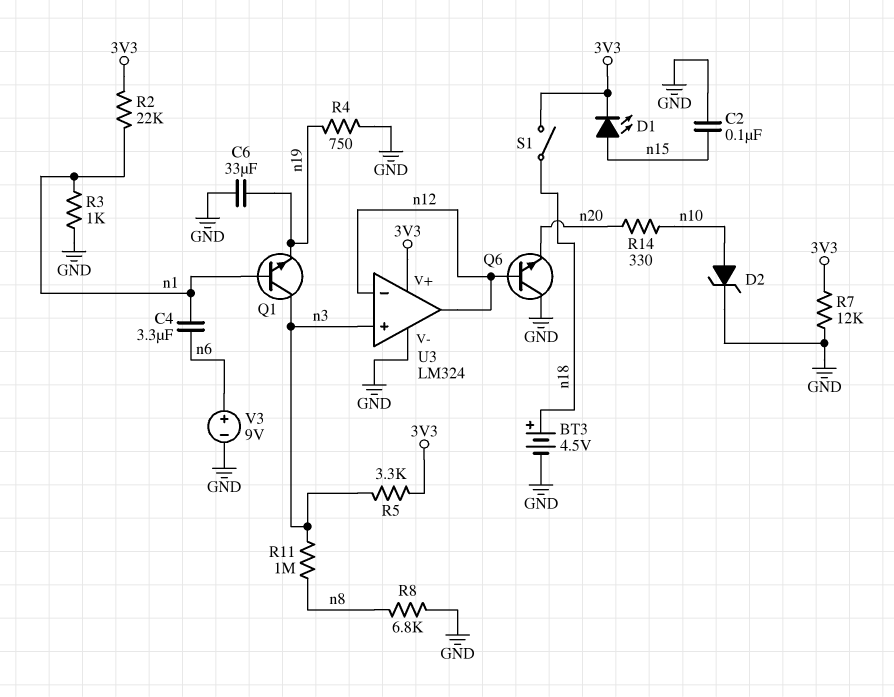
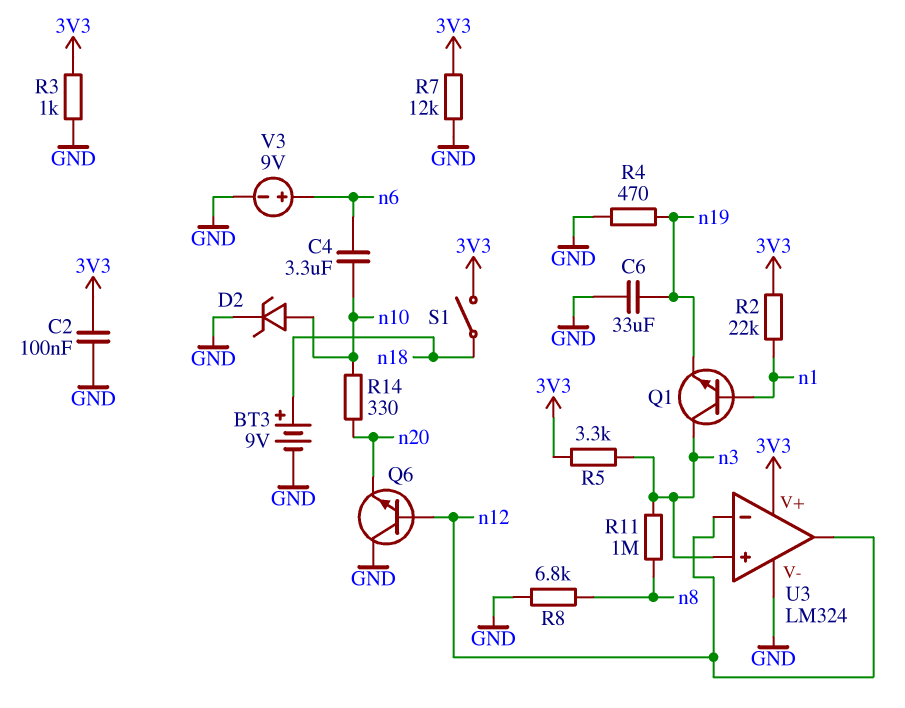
BT3: 4.5V (plus n18, minus GND) -> 9V (plus n18, minus GND)
C2: 100nF (GND, n15) -> 100nF (3V3, GND)
C4: 3.3uF (n1, n6) -> 3.3uF (n6, n10)
D1: LED (A n15, K 3V3) -> none
R3: 1k (GND, n1) -> 1k (3V3, GND)
R4: 750 (GND, n19) -> 470 (GND, n19)

